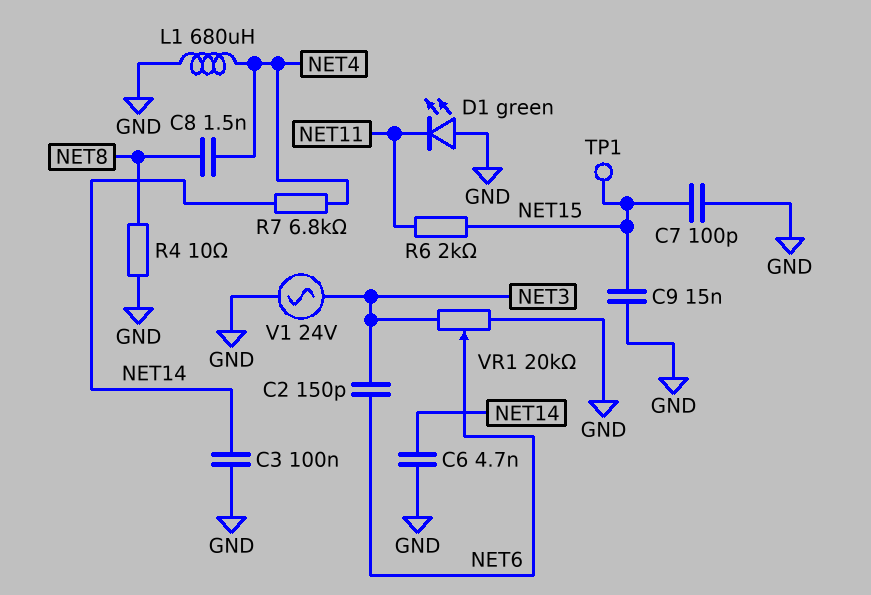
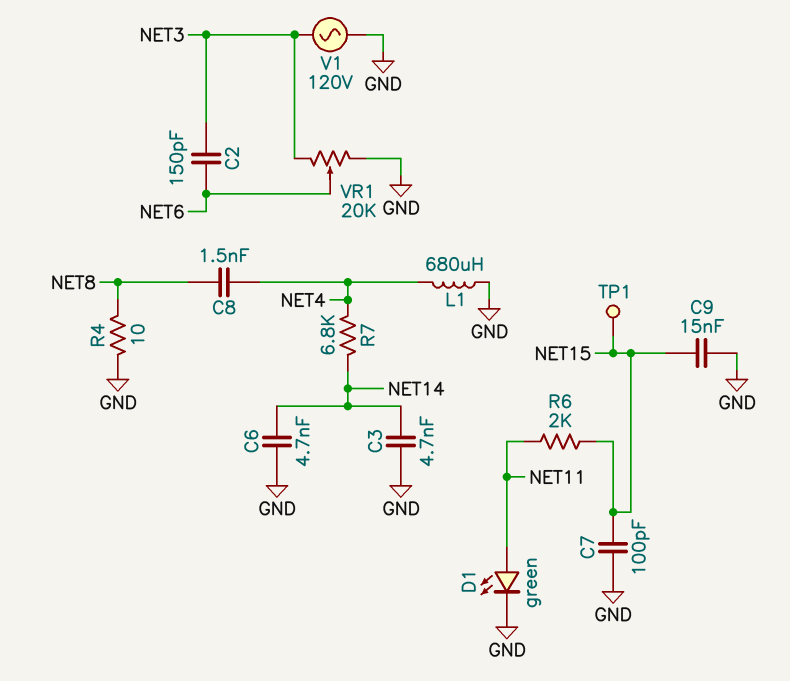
C3: 100nF (GND, NET14) -> 4.7nF (GND, NET14)
D1: LED green (A GND, K NET11) -> LED green (A NET11, K GND)
V1: AC 24V (GND, NET3) -> AC 120V (GND, NET3)

